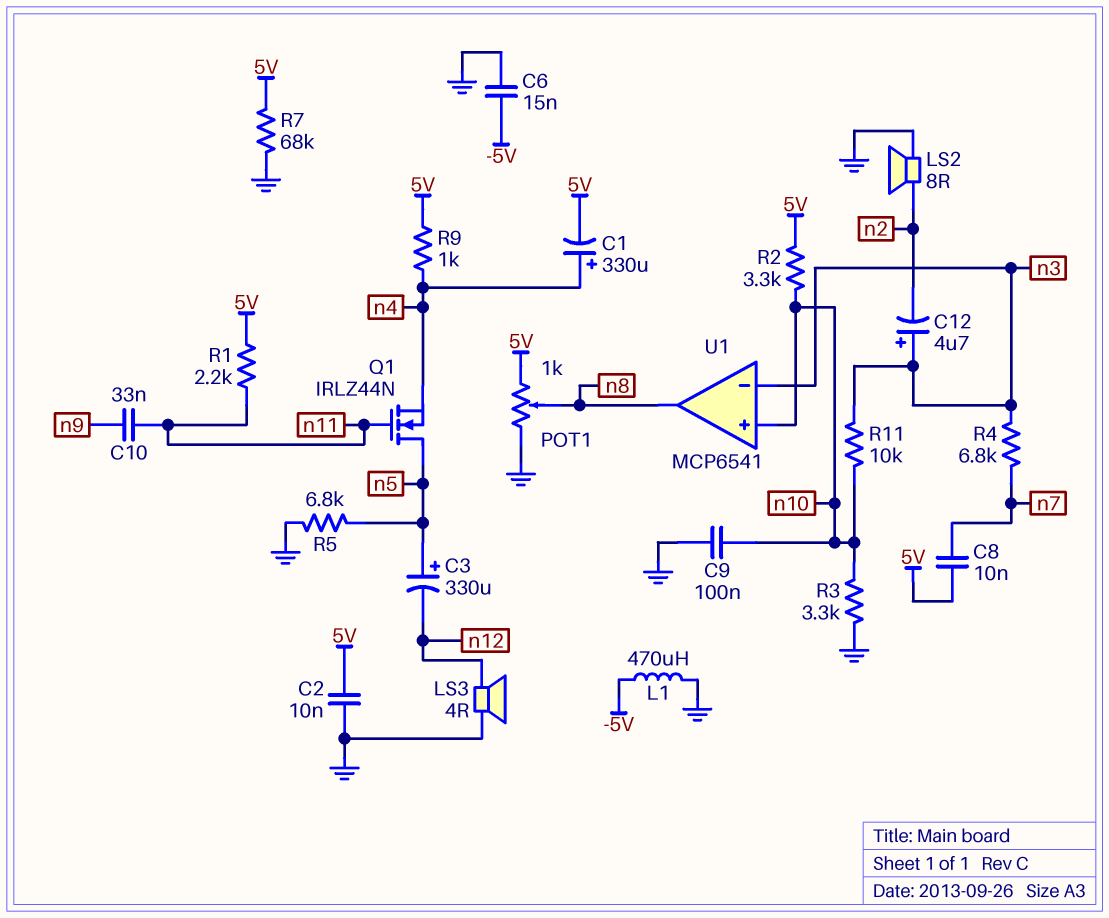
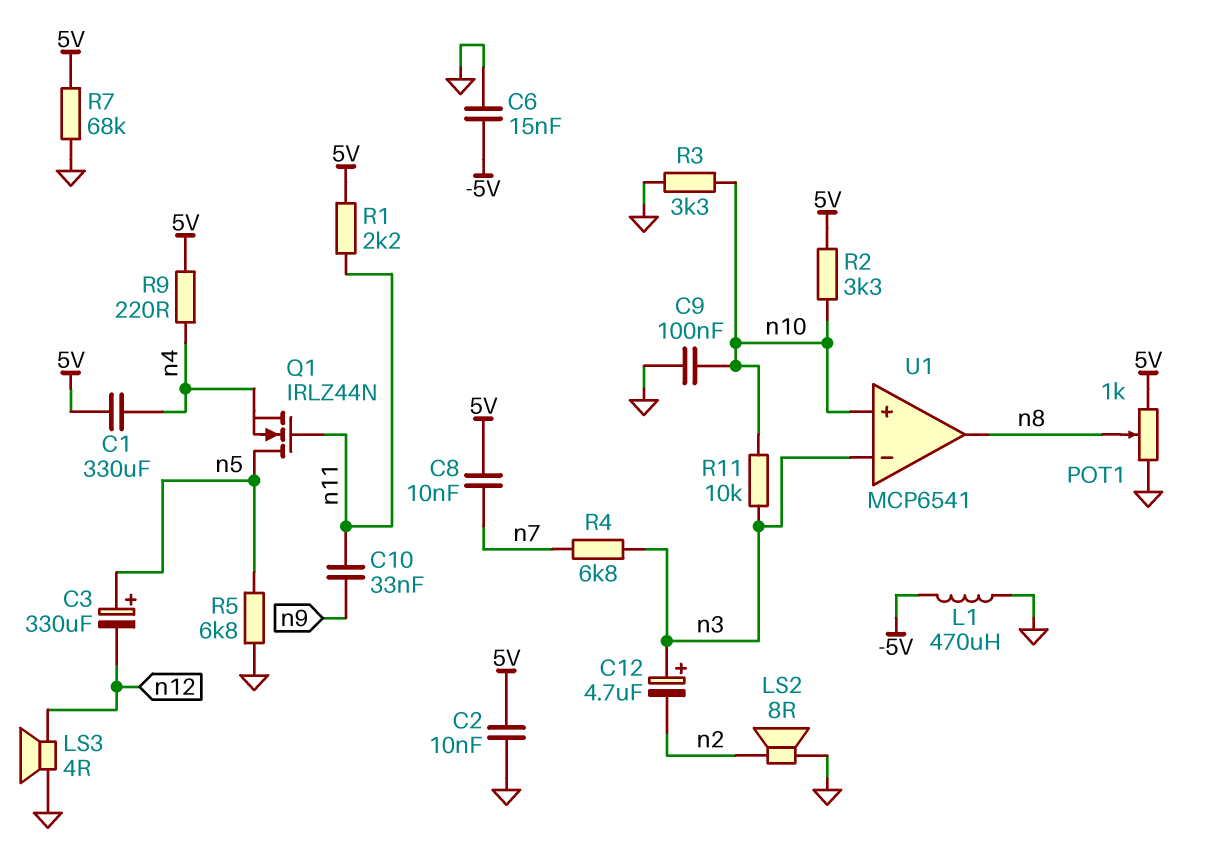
C1: 330uF (plus n4, minus 5V) -> 330uF (5V, n4)
R9: 1k (5V, n4) -> 220 (5V, n4)

